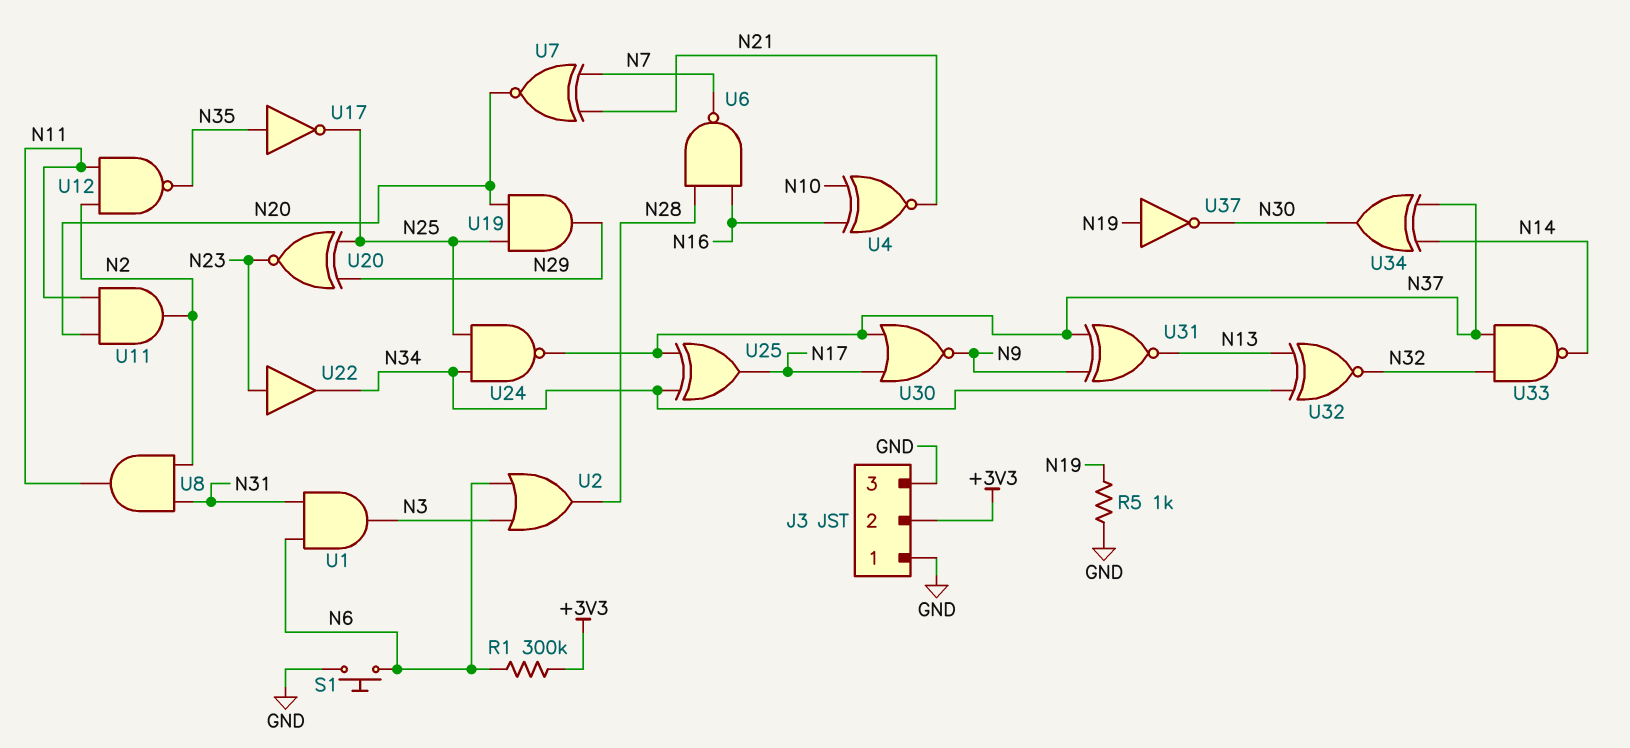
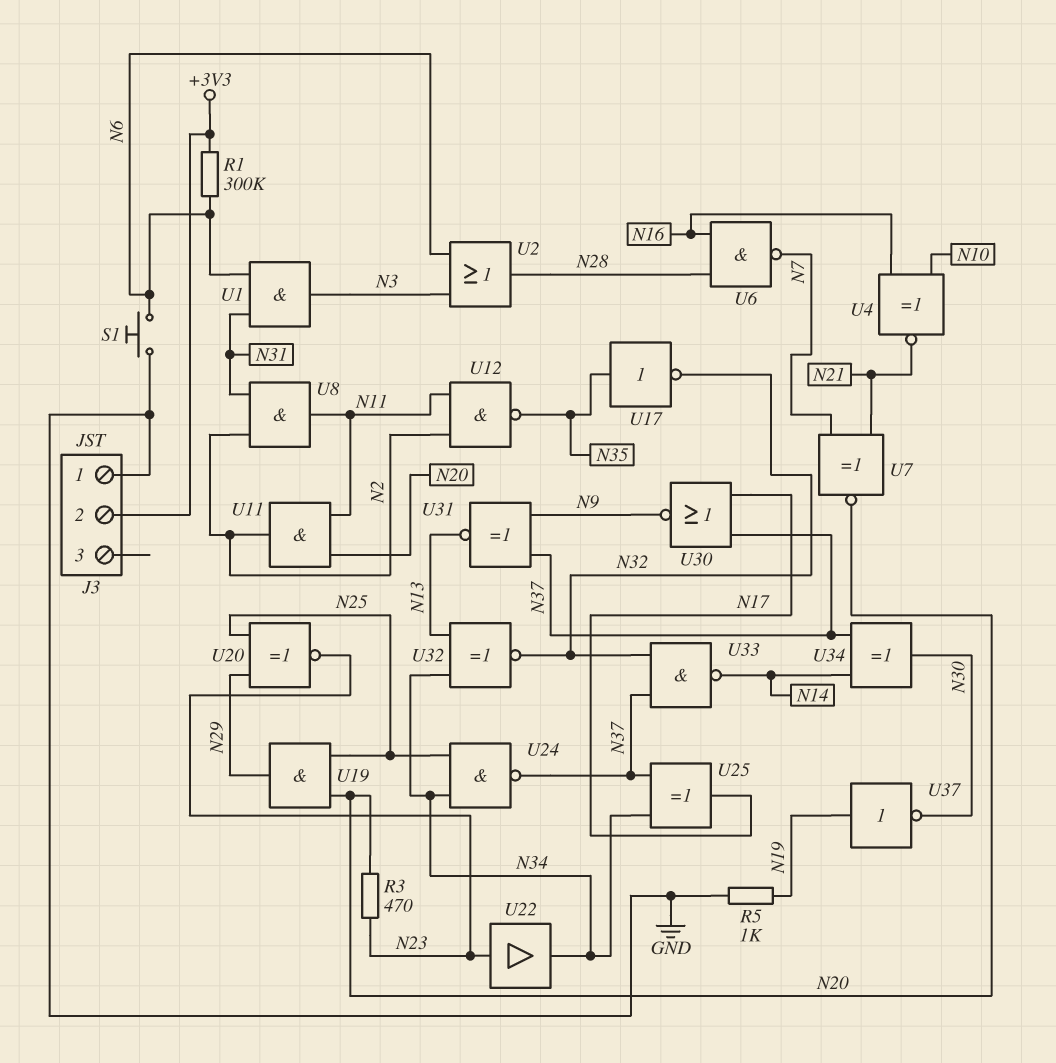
J3 pin 3: GND -> none
R3: none -> 470 (N20, N23)
U17: NOT (in N35, out N25) -> NOT (in N35, out N32)

